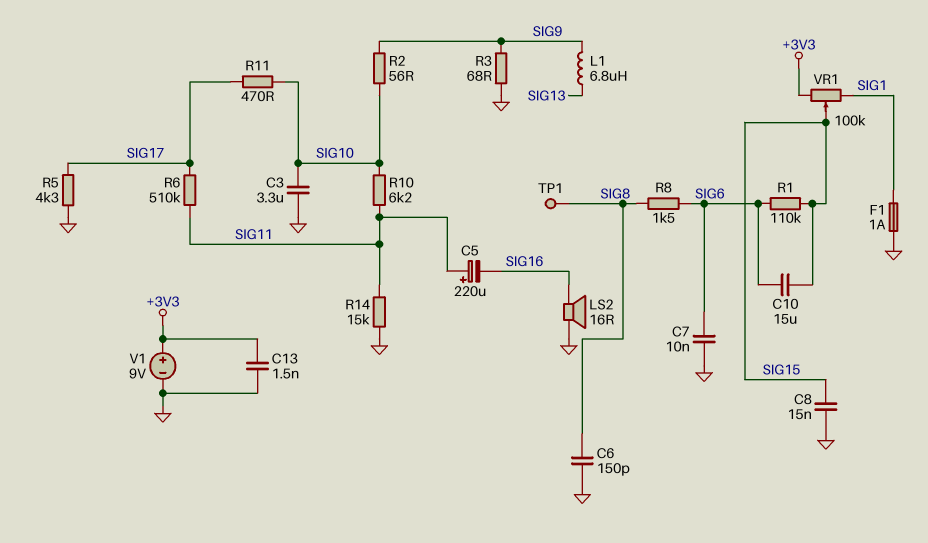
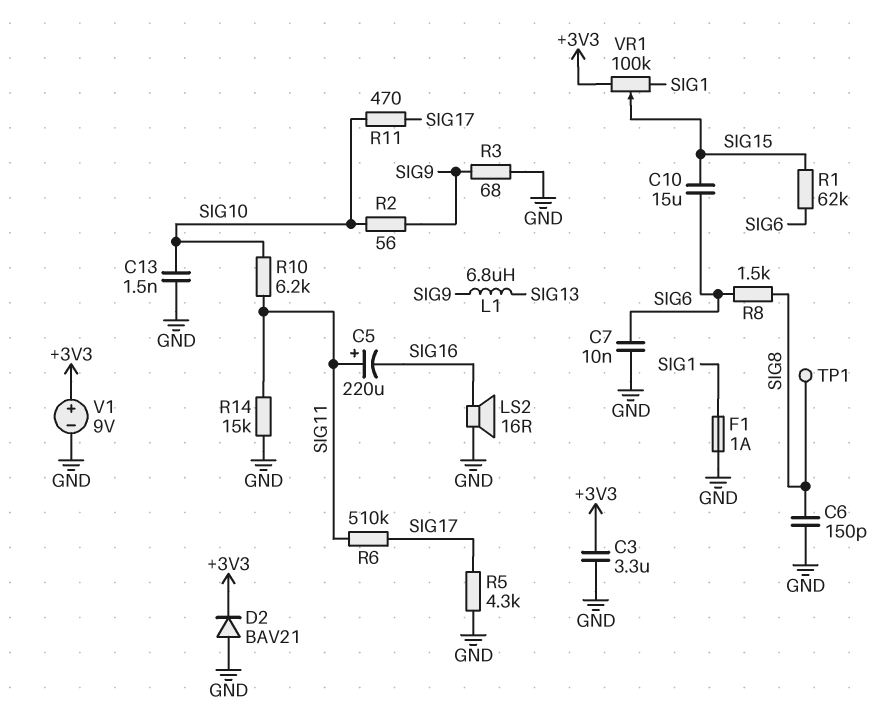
C3: 3.3uF (GND, SIG10) -> 3.3uF (+3V3, GND)
C8: 15nF (GND, SIG15) -> none
C13: 1.5nF (+3V3, GND) -> 1.5nF (GND, SIG10)
D2: none -> diode BAV21 (A GND, K +3V3)
R1: 110k (SIG6, SIG15) -> 62k (SIG6, SIG15)

